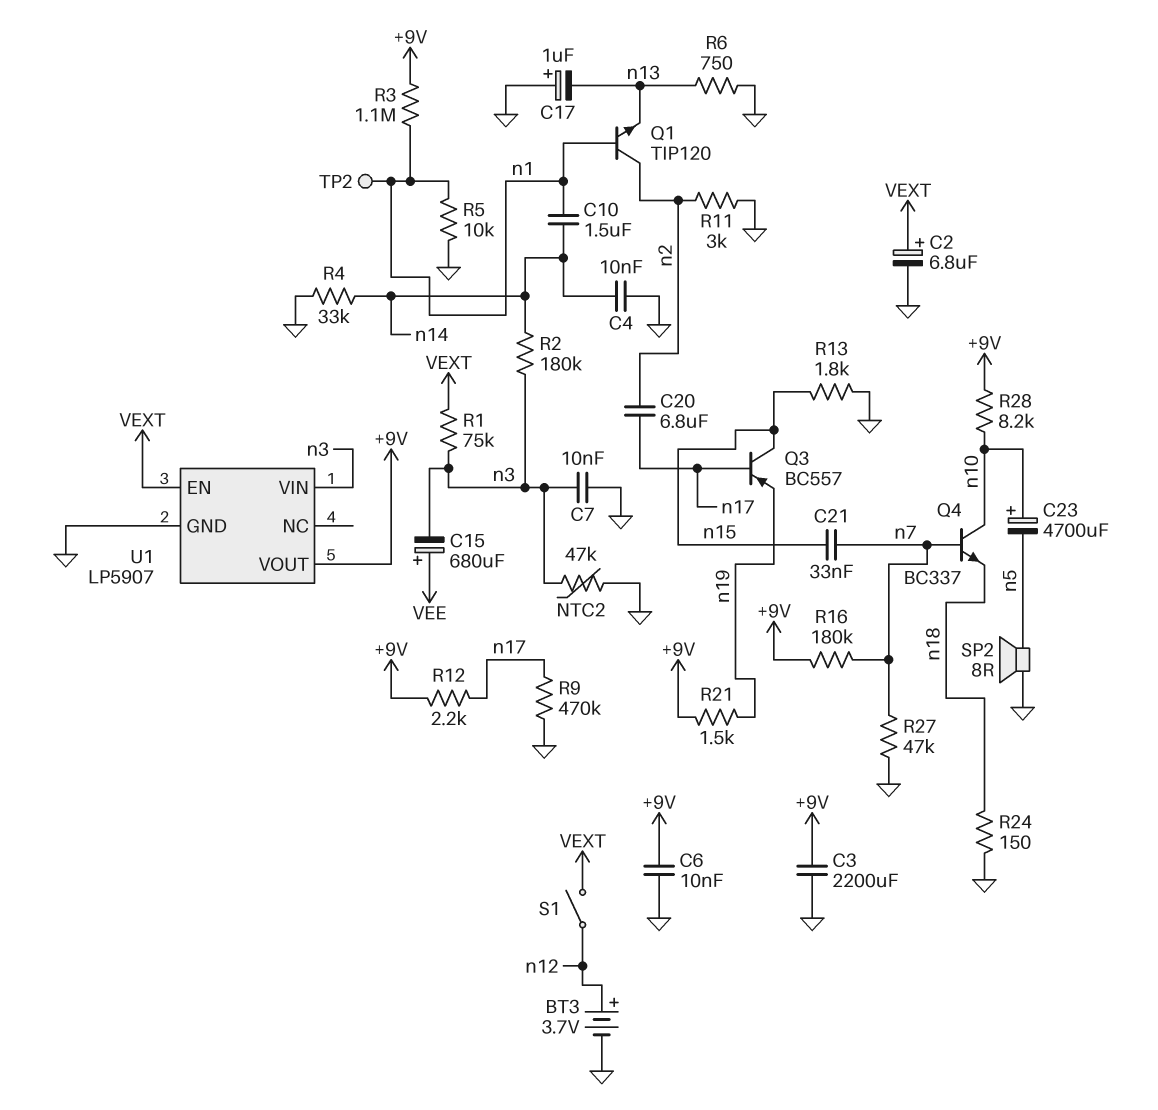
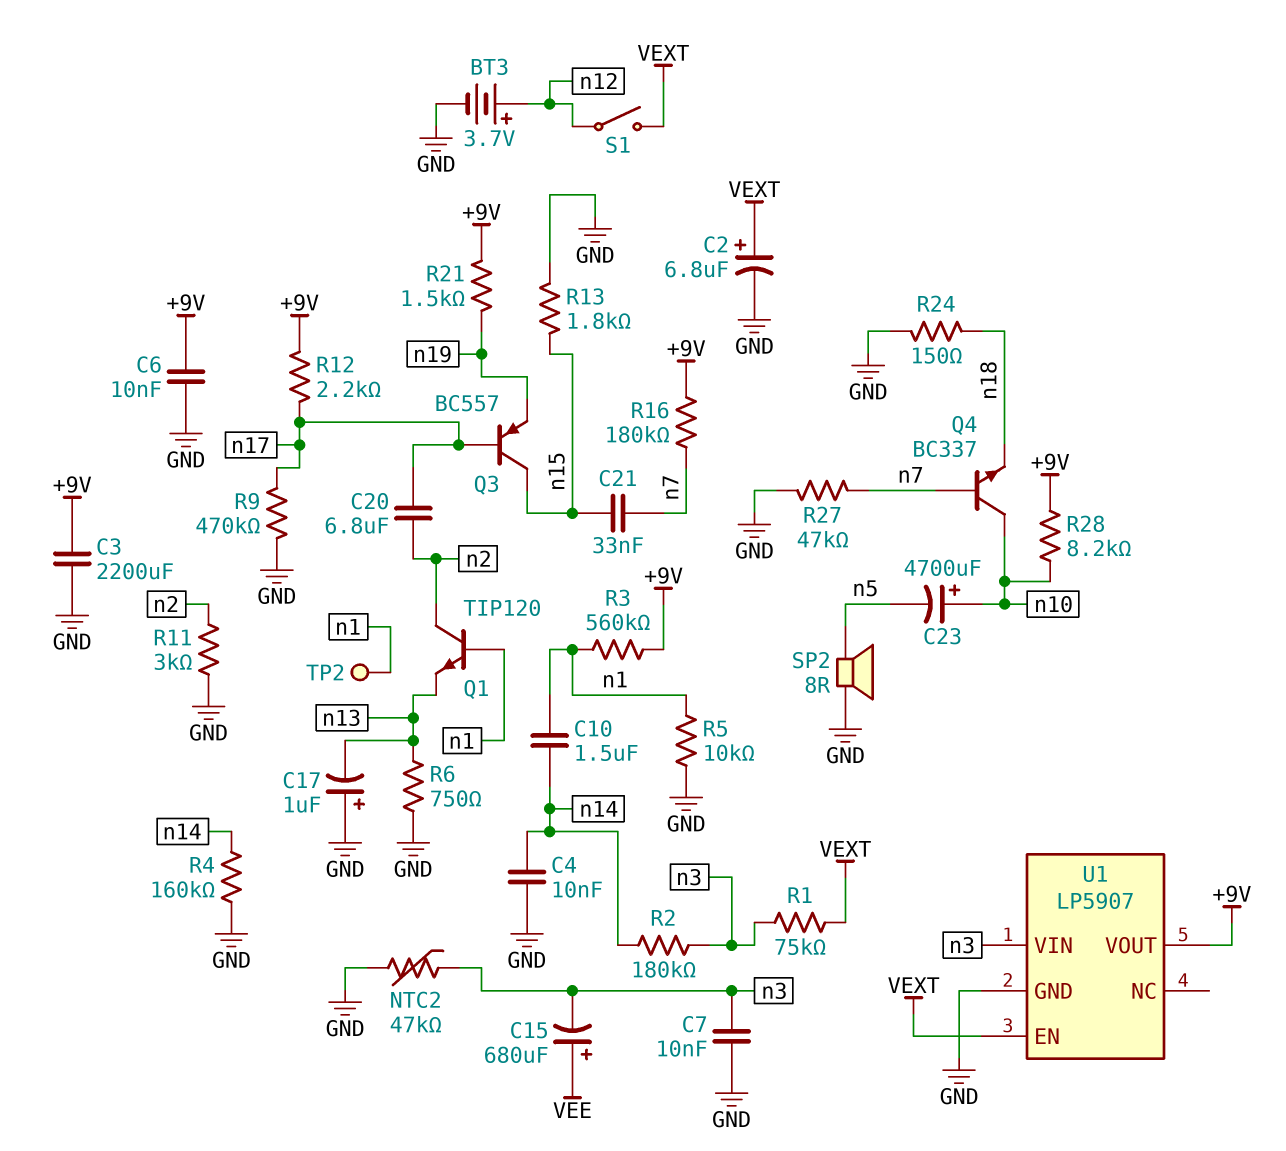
R3: 1.1M (+9V, n1) -> 560k (+9V, n1)
R4: 33k (GND, n14) -> 160k (GND, n14)

